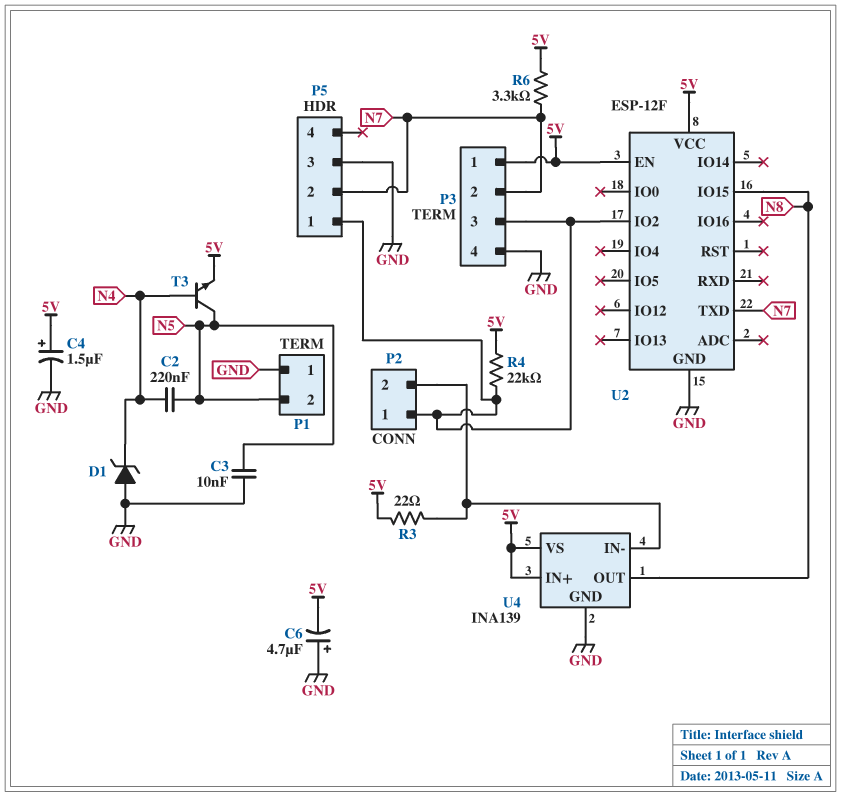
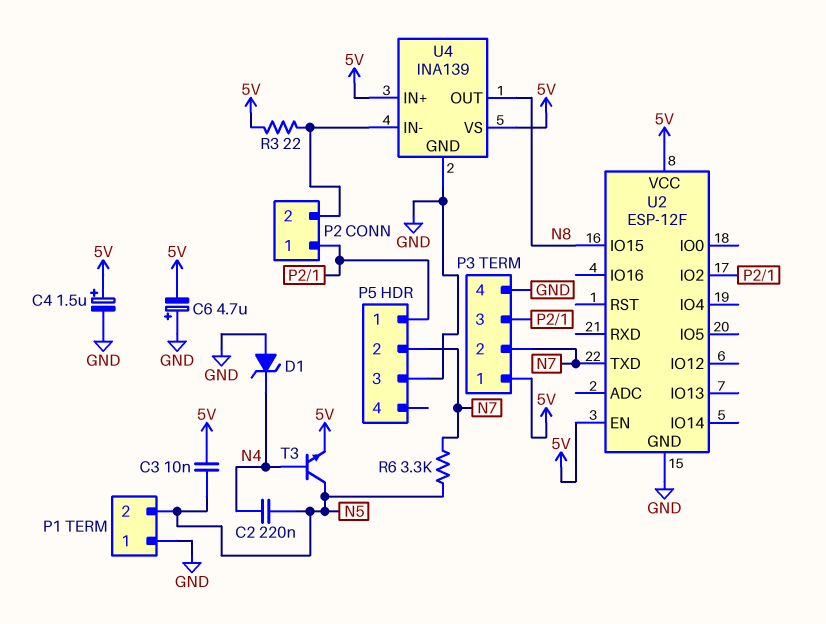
C3: 10nF (GND, N5) -> 10nF (5V, N5)
R4: 22k (5V, P2/1) -> none
R6: 3.3k (5V, N7) -> 3.3k (N5, N7)

